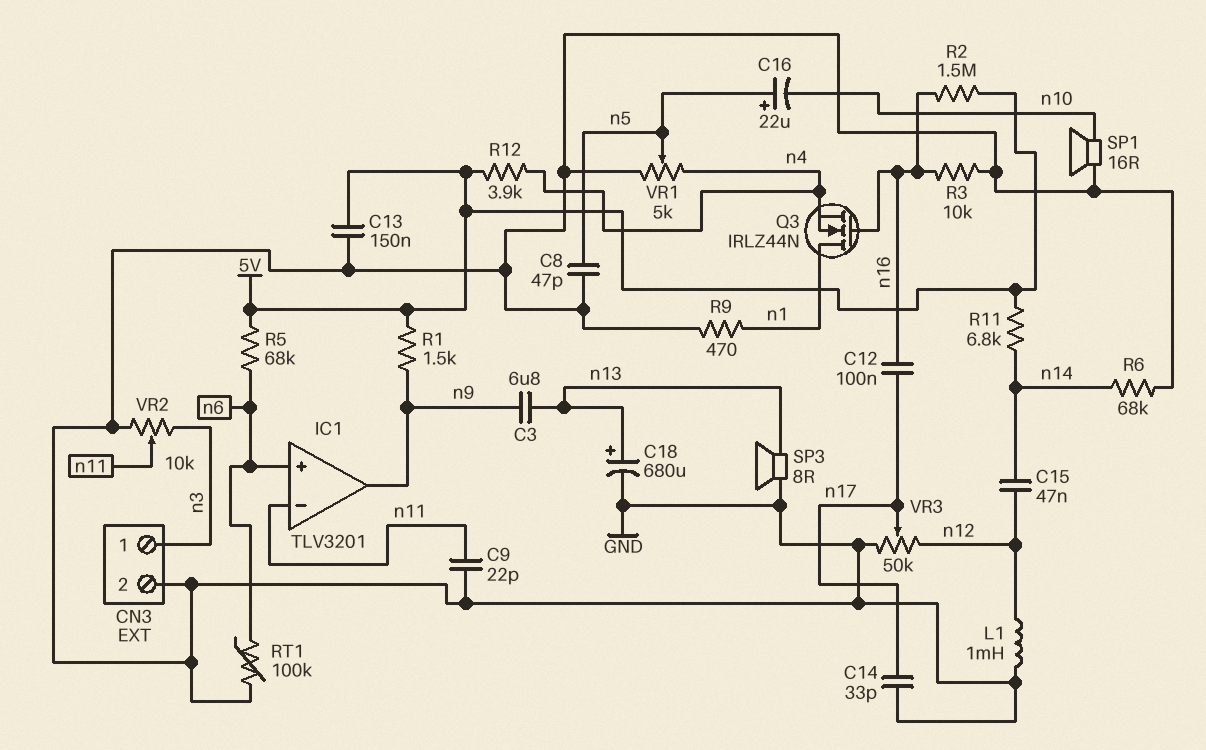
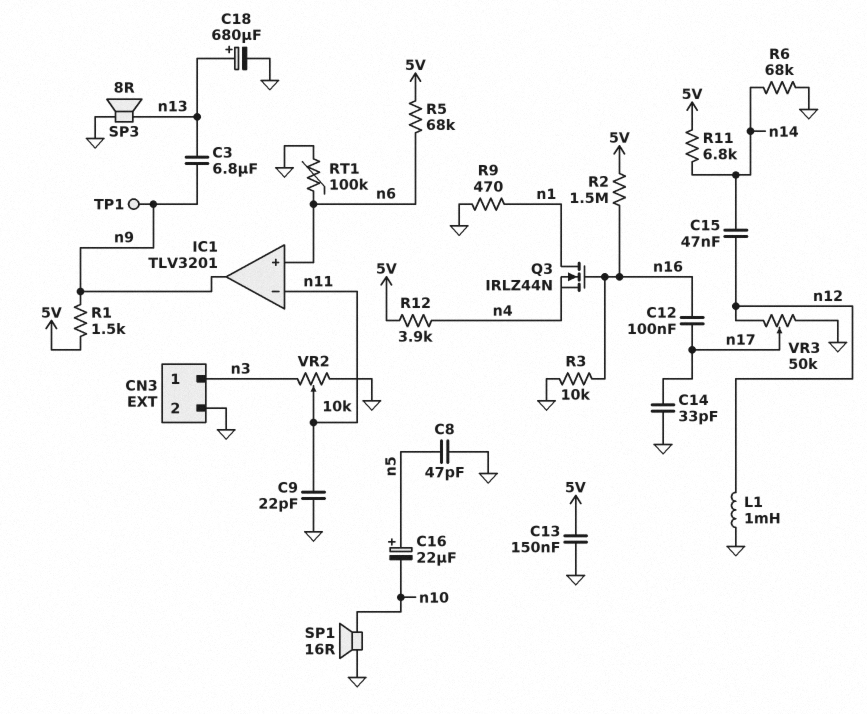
TP1: none -> test point (n9)
VR1: 5k (GND, n4, wiper n5) -> none

